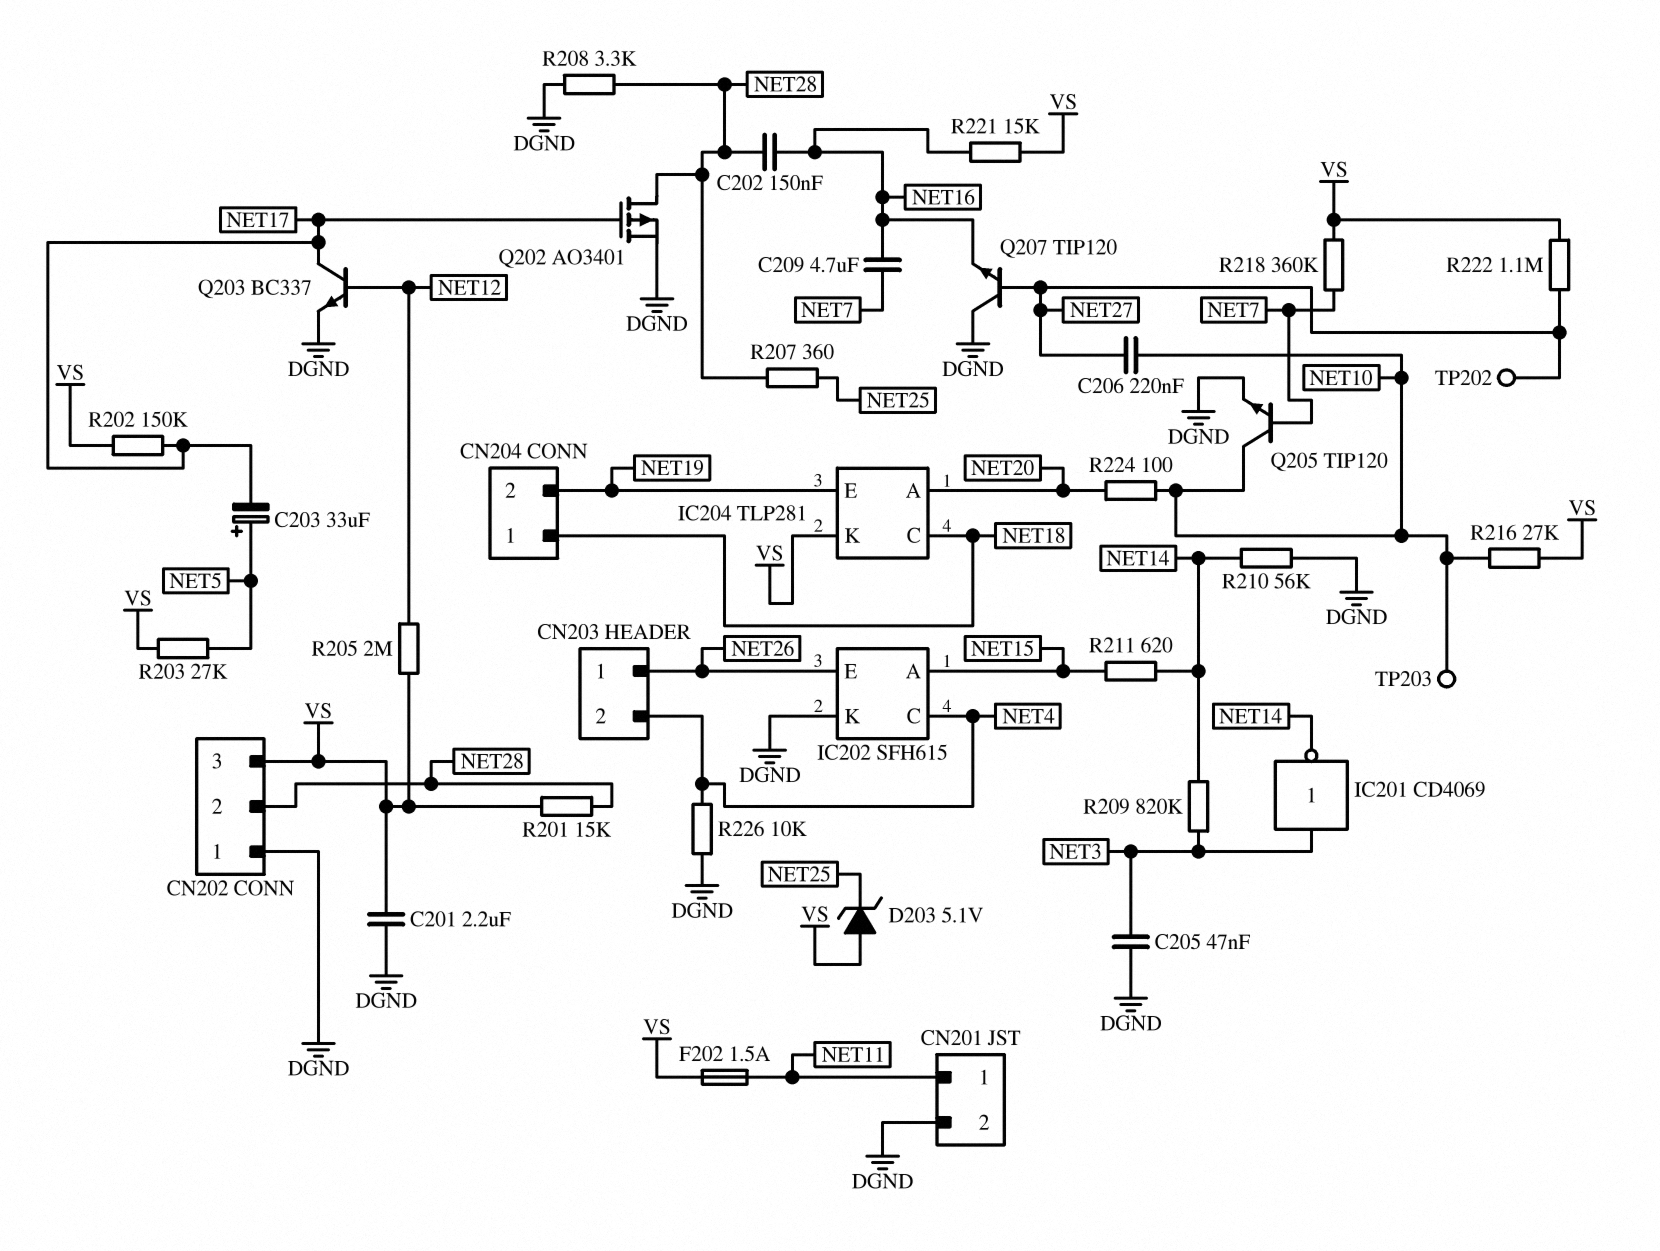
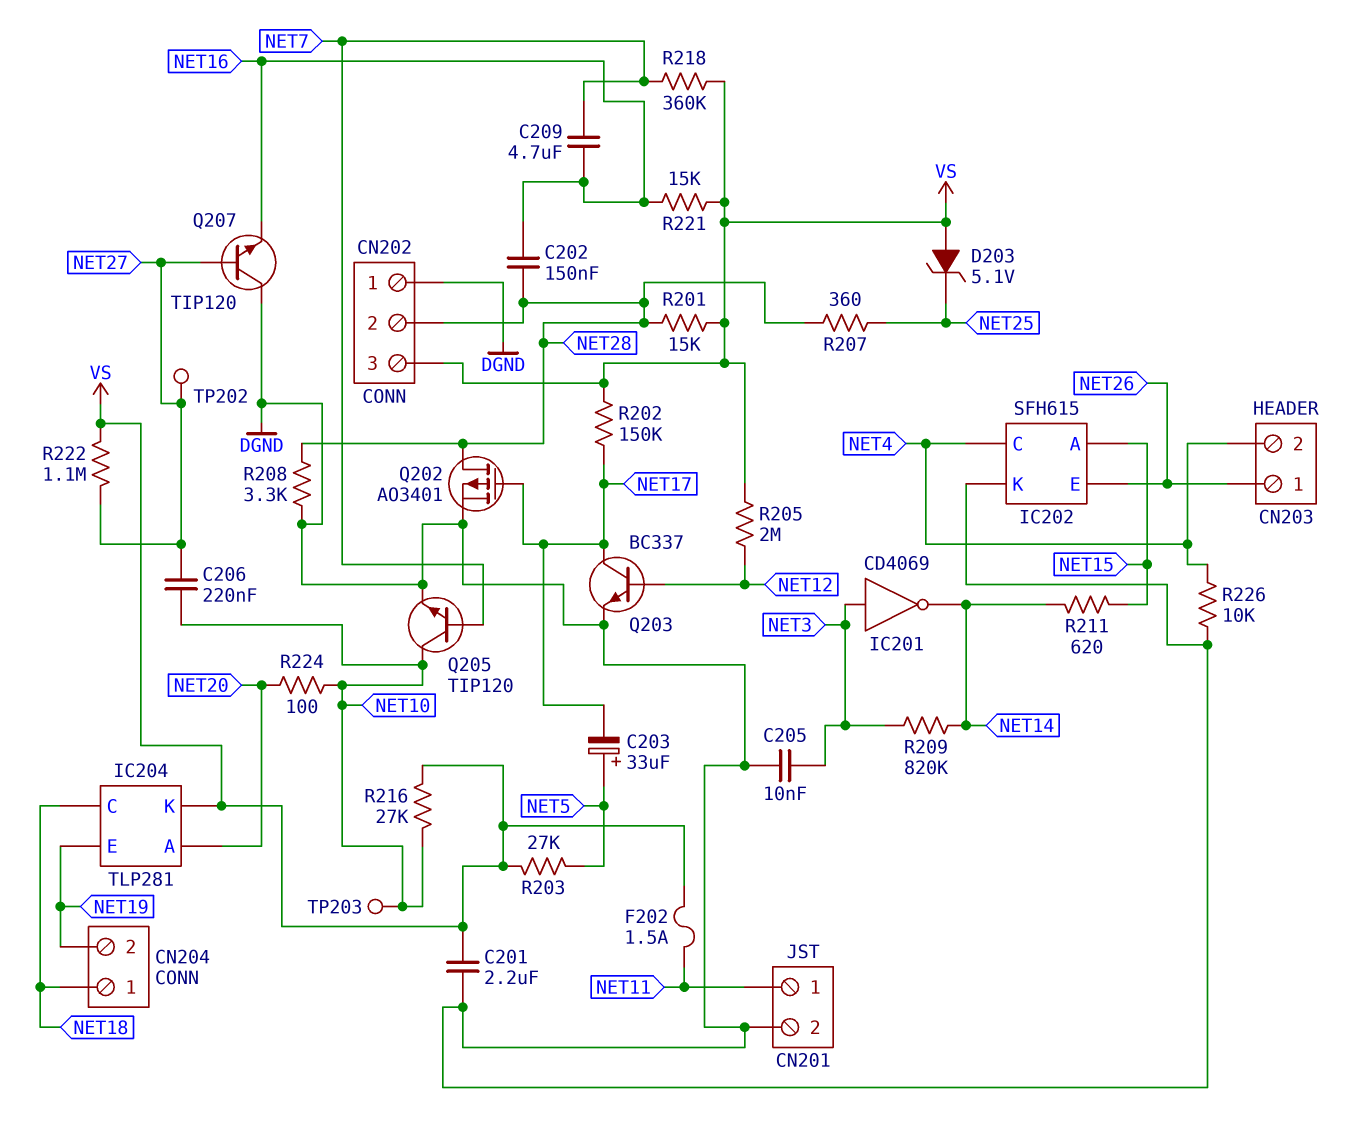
C205: 47nF (DGND, NET3) -> 10nF (DGND, NET3)
R210: 56k (DGND, NET14) -> none

